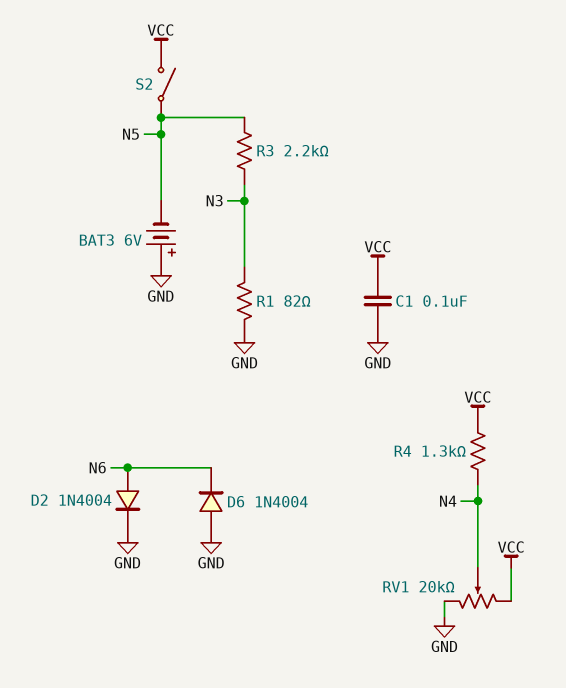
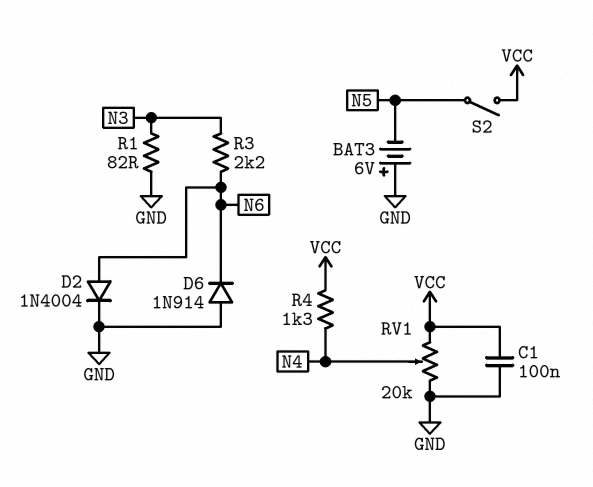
D6: diode 1N4004 (A GND, K N6) -> diode 1N914 (A GND, K N6)
R3: 2.2k (N3, N5) -> 2.2k (N3, N6)

